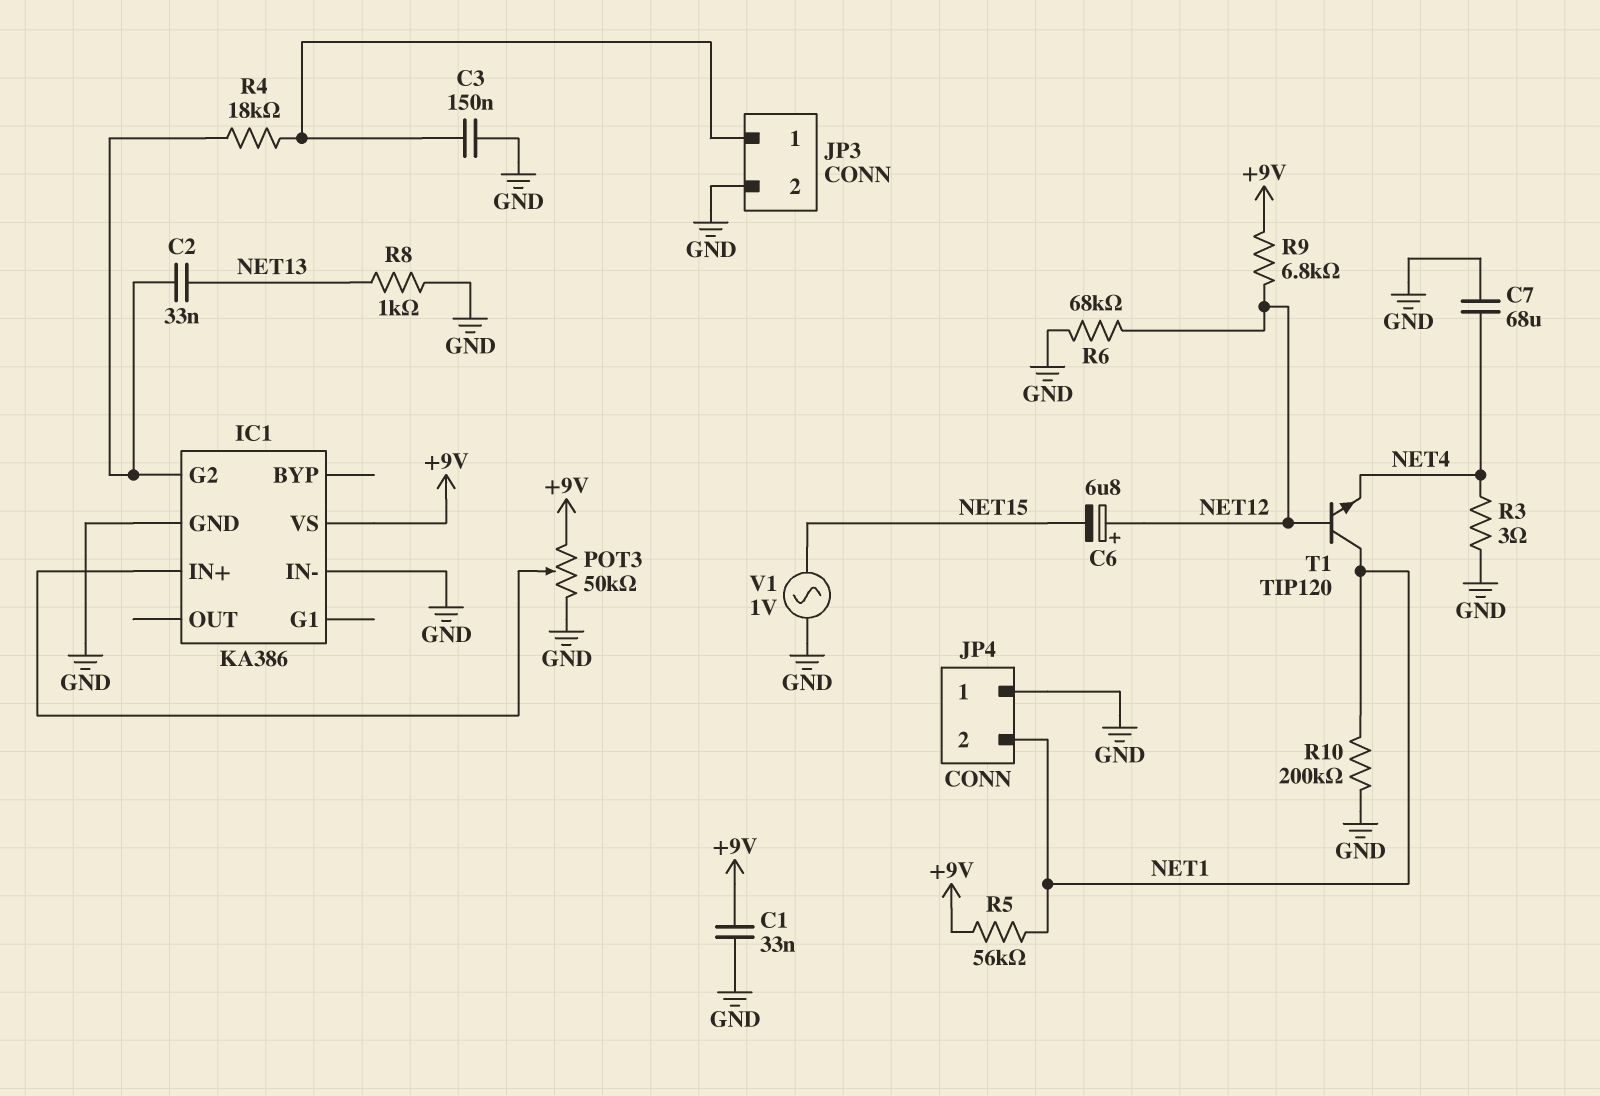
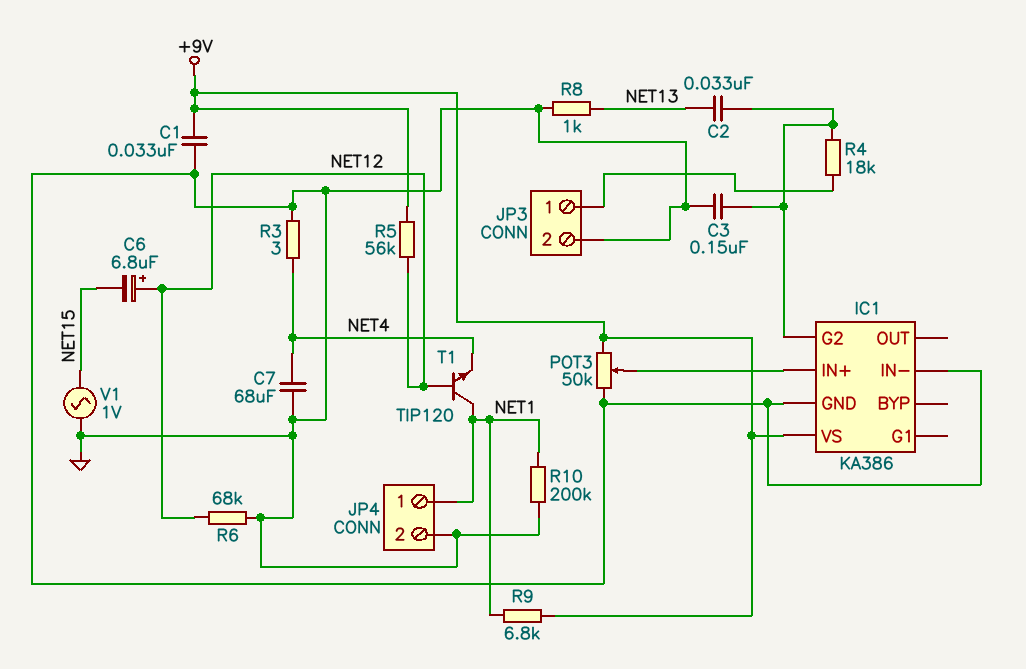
C3: 150nF (GND, JP3/1) -> 150nF (GND, IC1/G2)
JP4 pin 1: GND -> NET1
JP4 pin 2: NET1 -> GND
R5: 56k (+9V, NET1) -> 56k (+9V, NET12)
R9: 6.8k (+9V, NET12) -> 6.8k (+9V, NET1)

